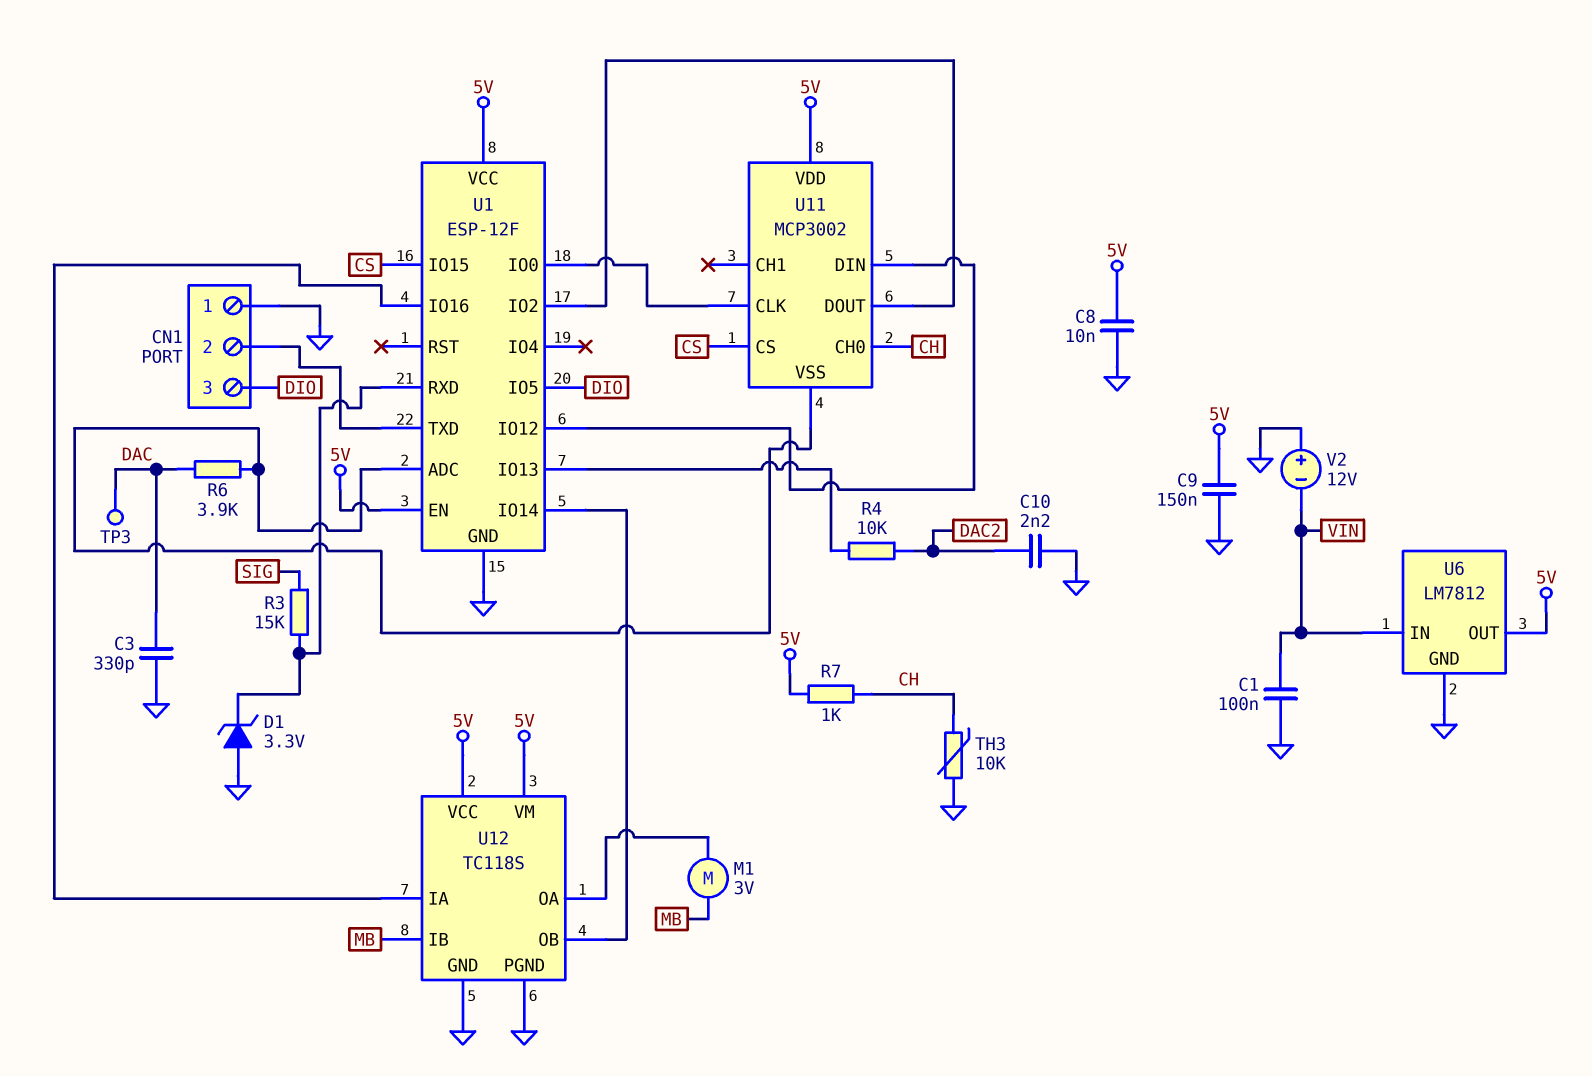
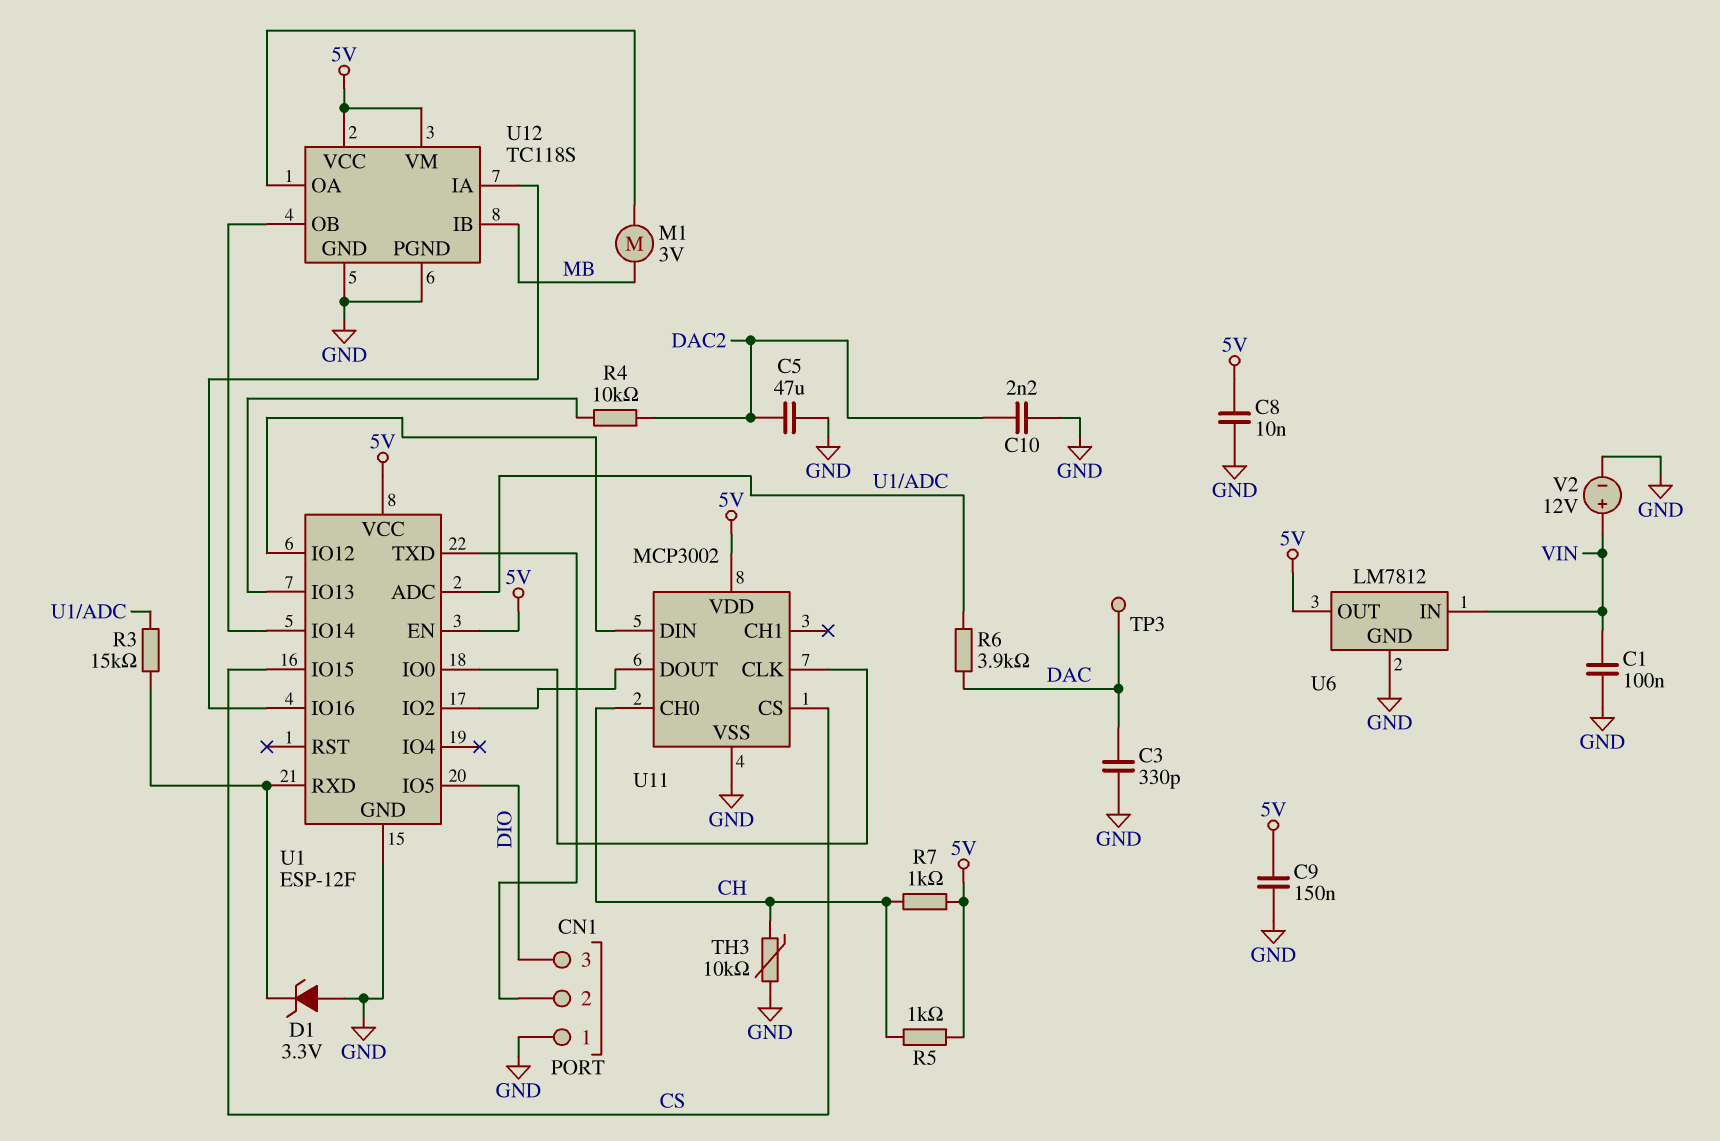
C5: none -> 47uF (DAC2, GND)
R3: 15k (SIG, U1/RXD) -> 15k (U1/ADC, U1/RXD)
R5: none -> 1k (5V, CH)
U11 pin VSS: U1/ADC -> GND
V2: 12V (plus GND, minus VIN) -> 12V (plus VIN, minus GND)

